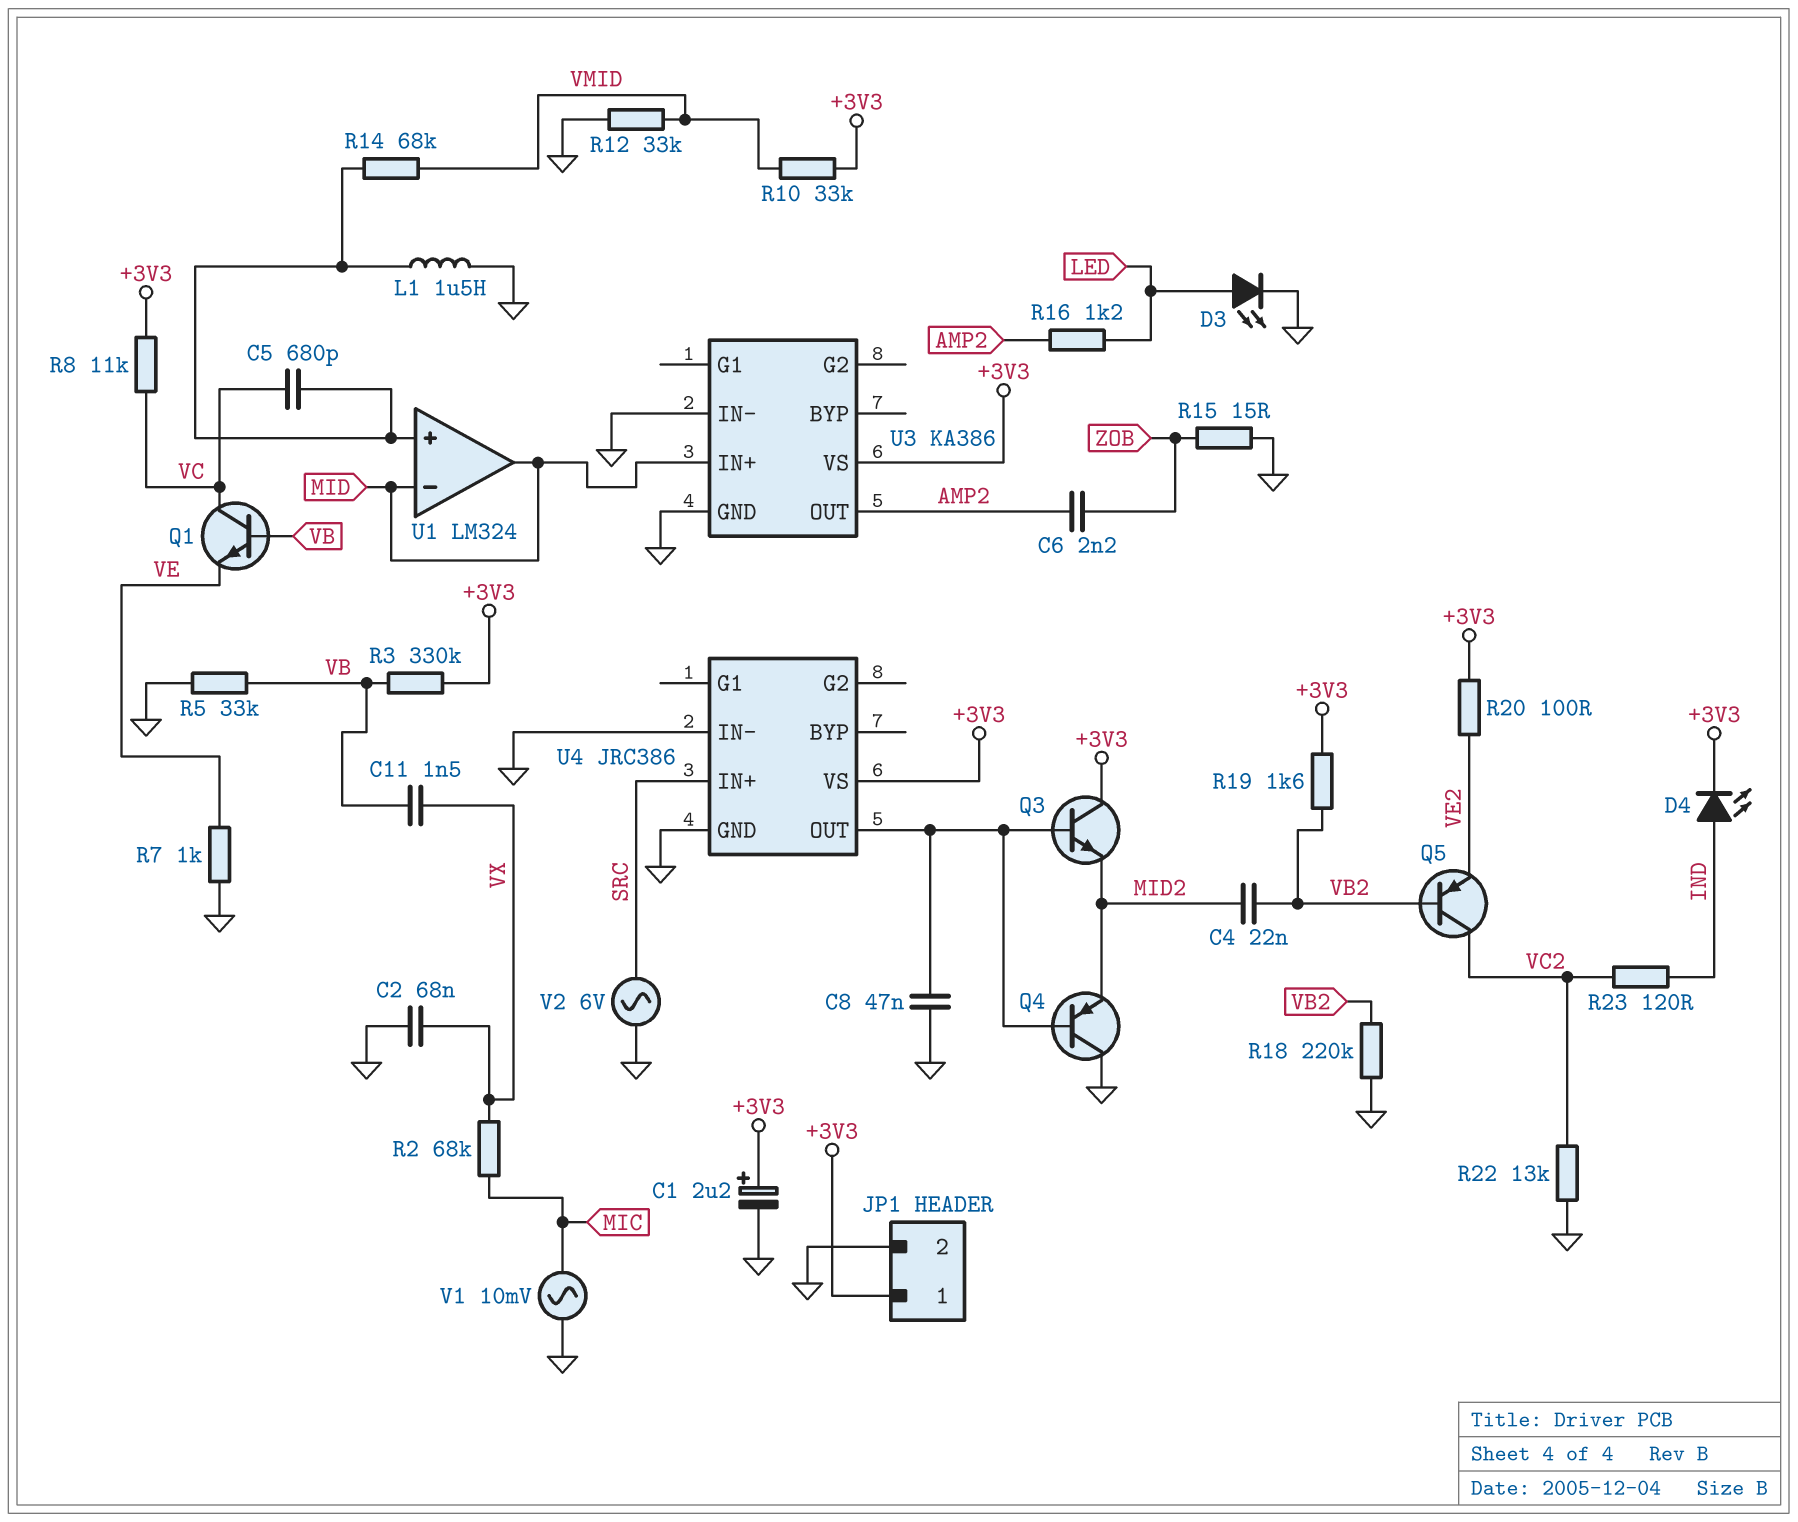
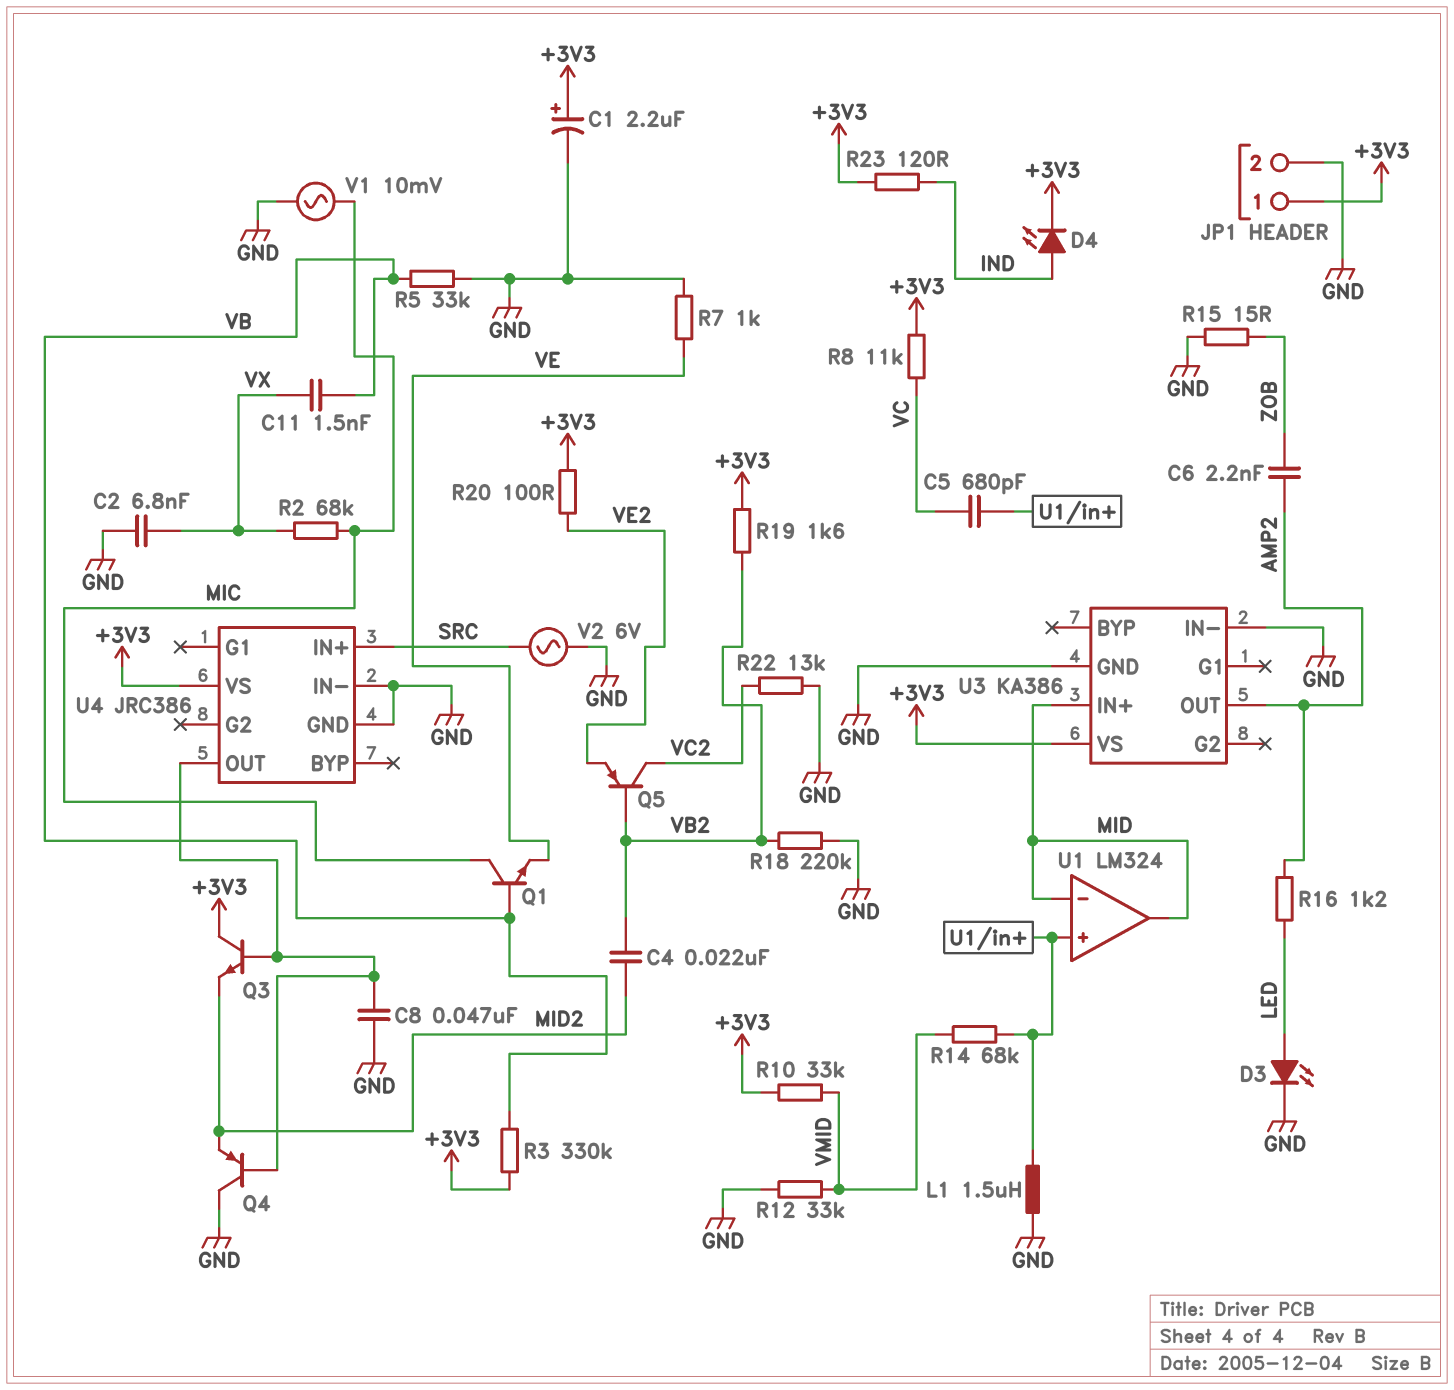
C2: 68nF (GND, VX) -> 6.8nF (GND, VX)
Q1: NPN (B VB, C VC, E VE) -> NPN (B VB, C MIC, E VE)
R23: 120 (IND, VC2) -> 120 (+3V3, IND)

